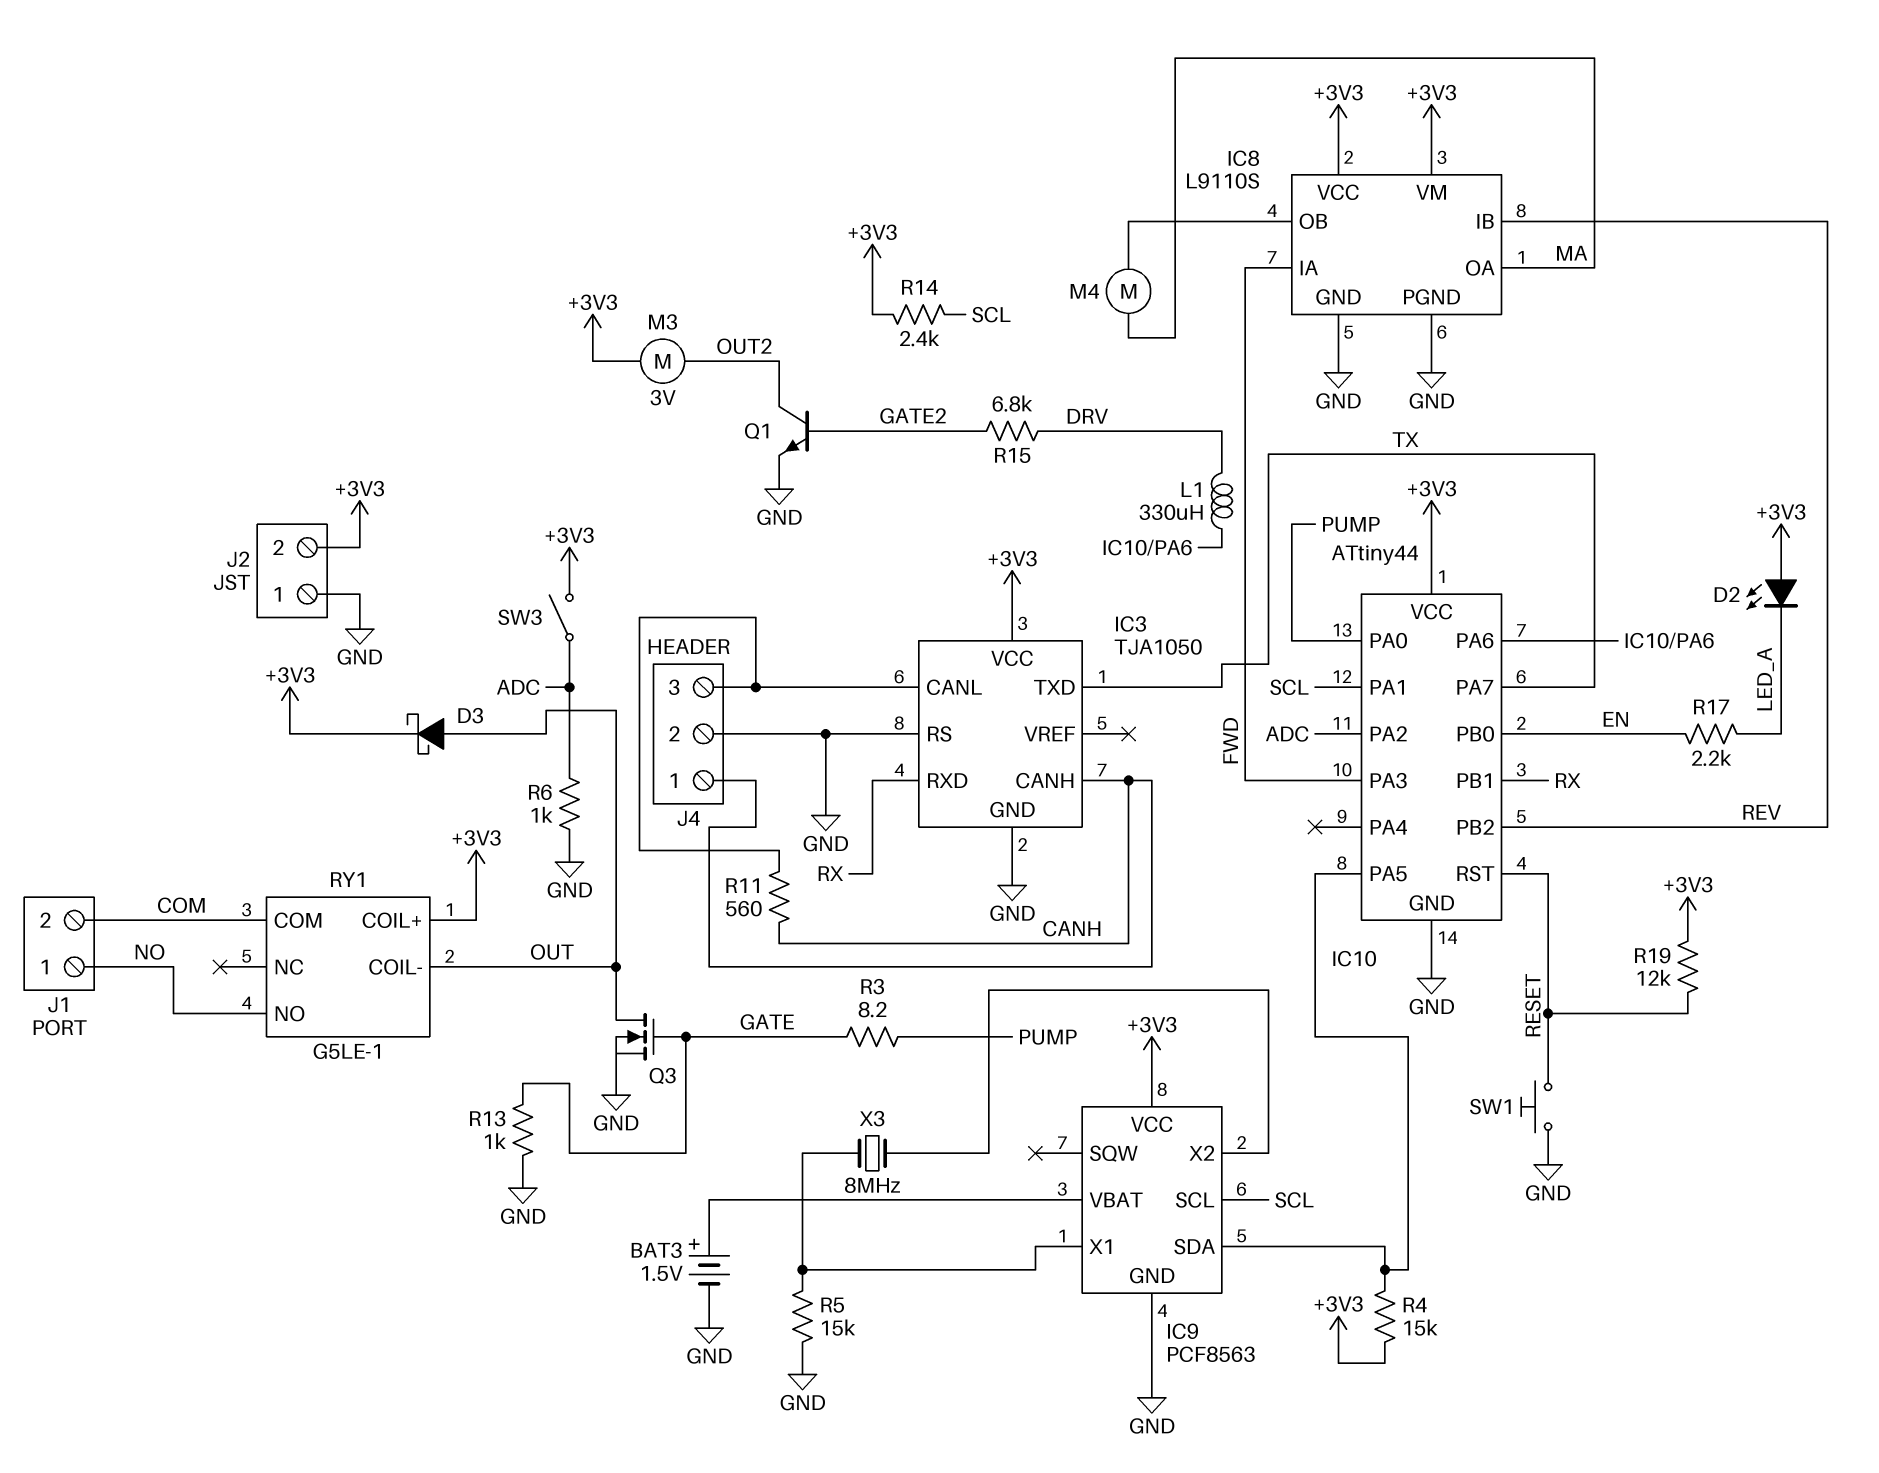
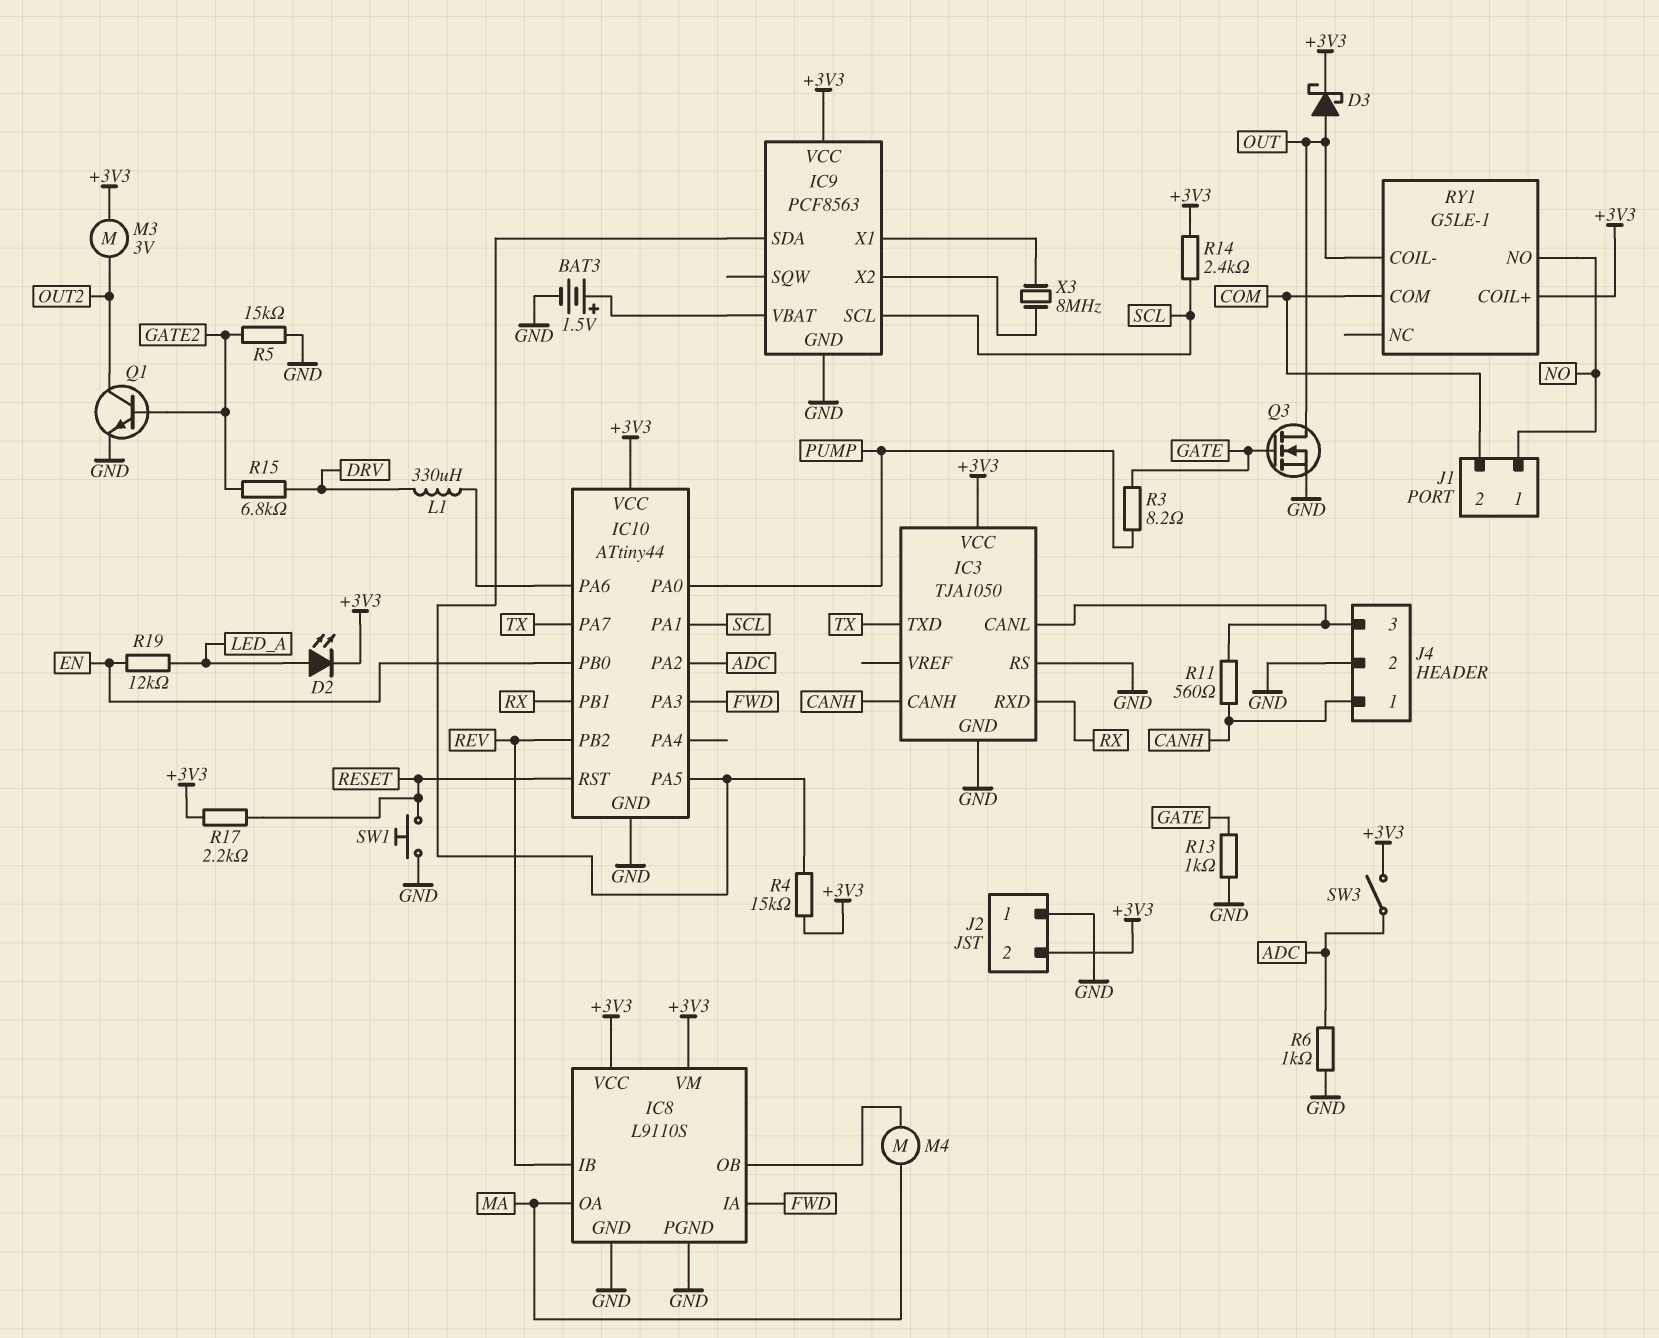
D2: LED (A +3V3, K LED_A) -> LED (A LED_A, K +3V3)
R5: 15k (GND, IC9/X1) -> 15k (GATE2, GND)
R17: 2.2k (EN, LED_A) -> 2.2k (+3V3, RESET)
R19: 12k (+3V3, RESET) -> 12k (EN, LED_A)

